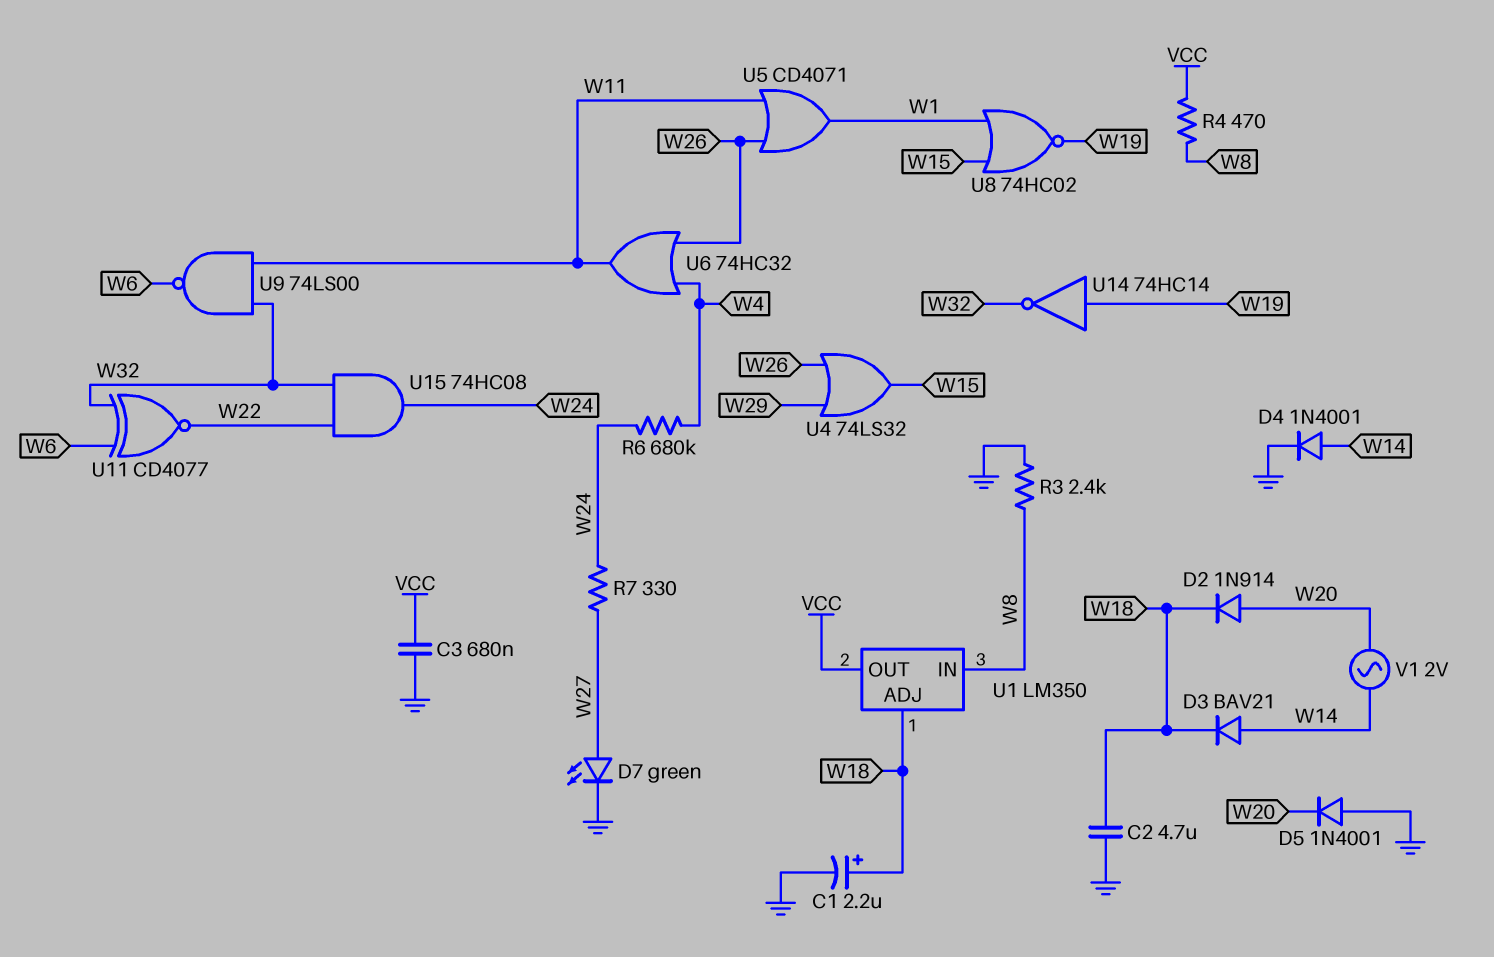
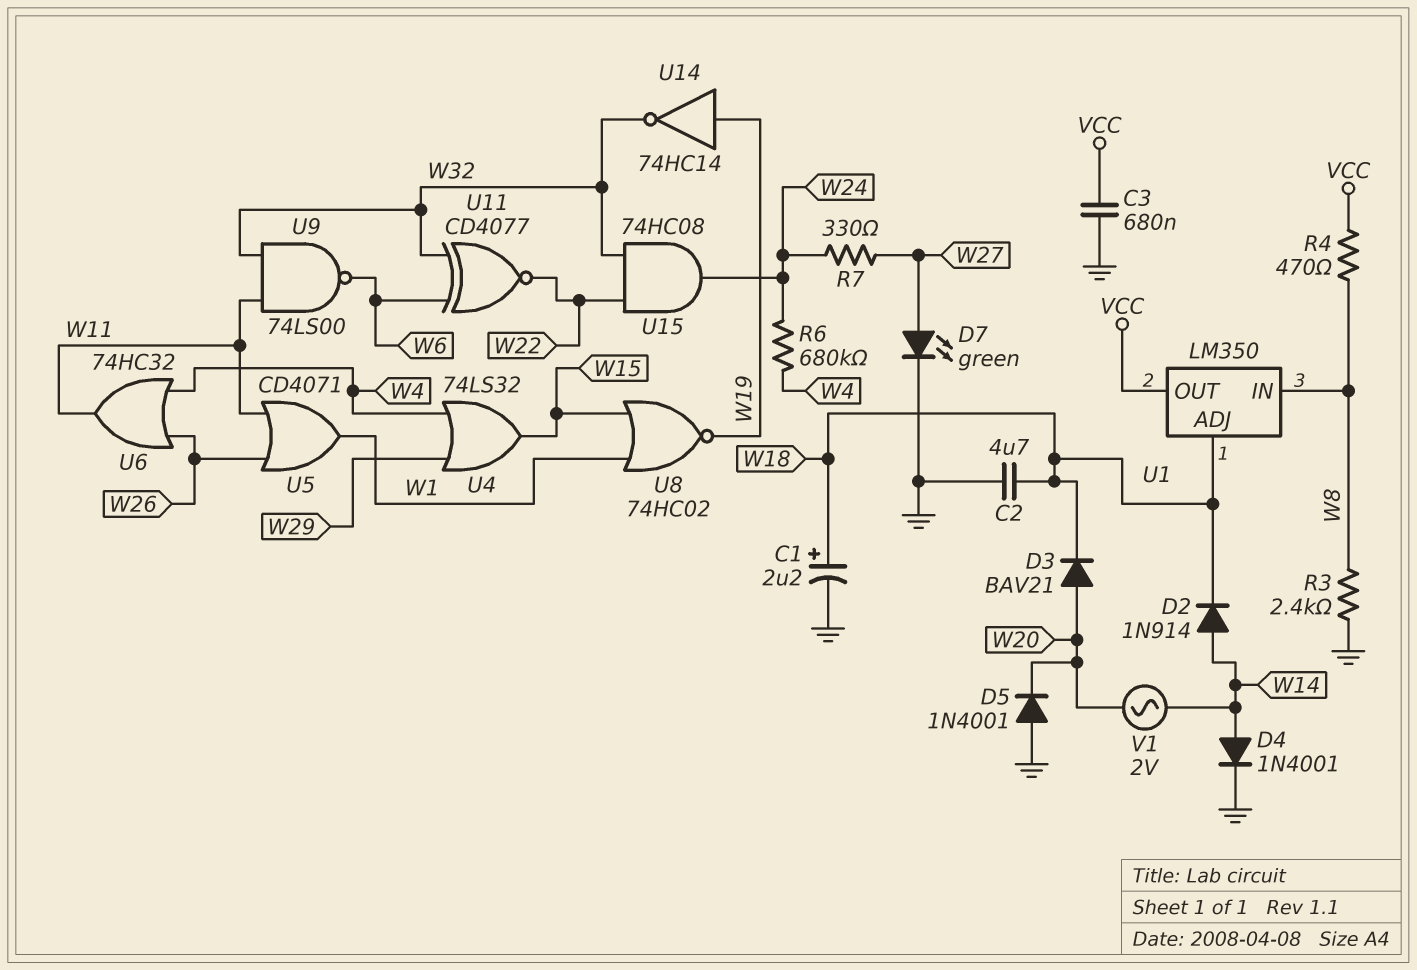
D2: diode 1N914 (A W20, K W18) -> diode 1N914 (A W14, K W18)
D3: diode BAV21 (A W14, K W18) -> diode BAV21 (A W20, K W18)
U4: OR 74LS32 (in W26, in W29, out W15) -> OR 74LS32 (in W4, in W29, out W15)

